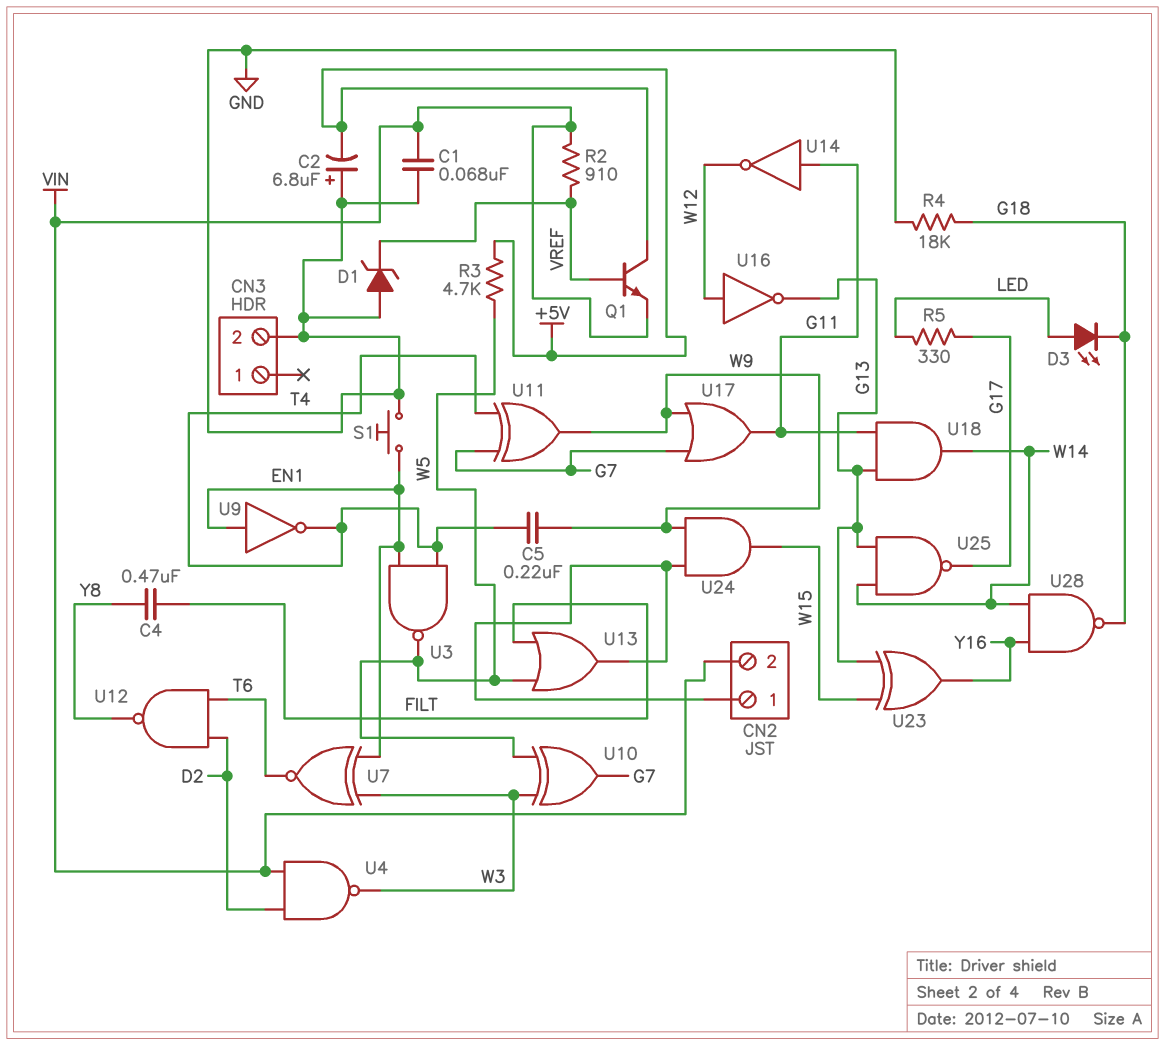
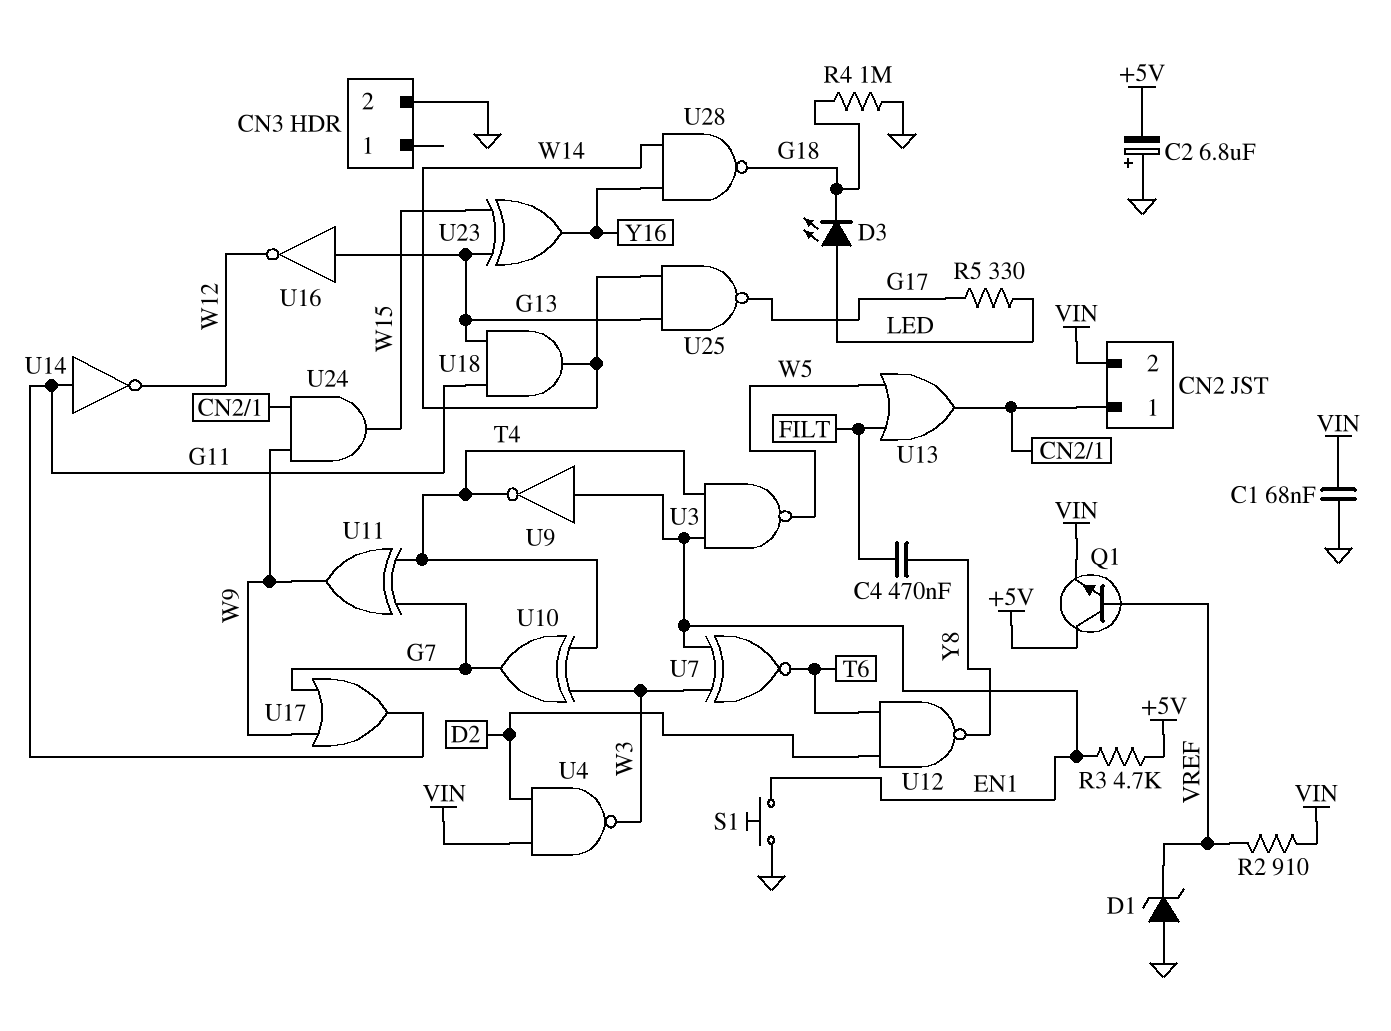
C5: 220nF (T4, W9) -> none
R3: 4.7k (+5V, W5) -> 4.7k (+5V, EN1)
R4: 18k (G18, GND) -> 1M (G18, GND)
U10: XOR (in W3, in W5, out G7) -> XOR (in T4, in W3, out G7)
U16: NOT (in W12, out G13) -> NOT (in G13, out W12)

